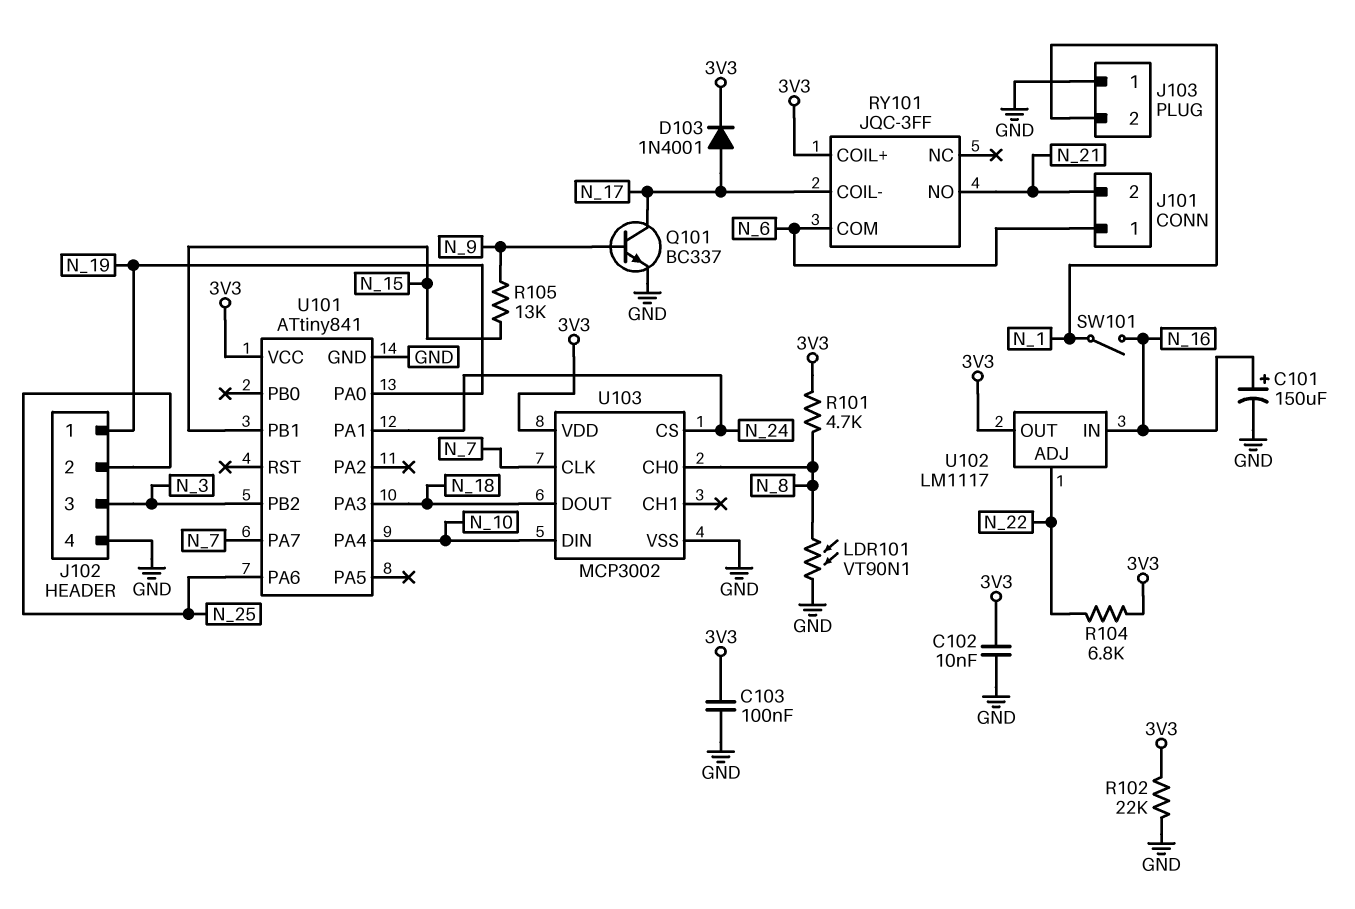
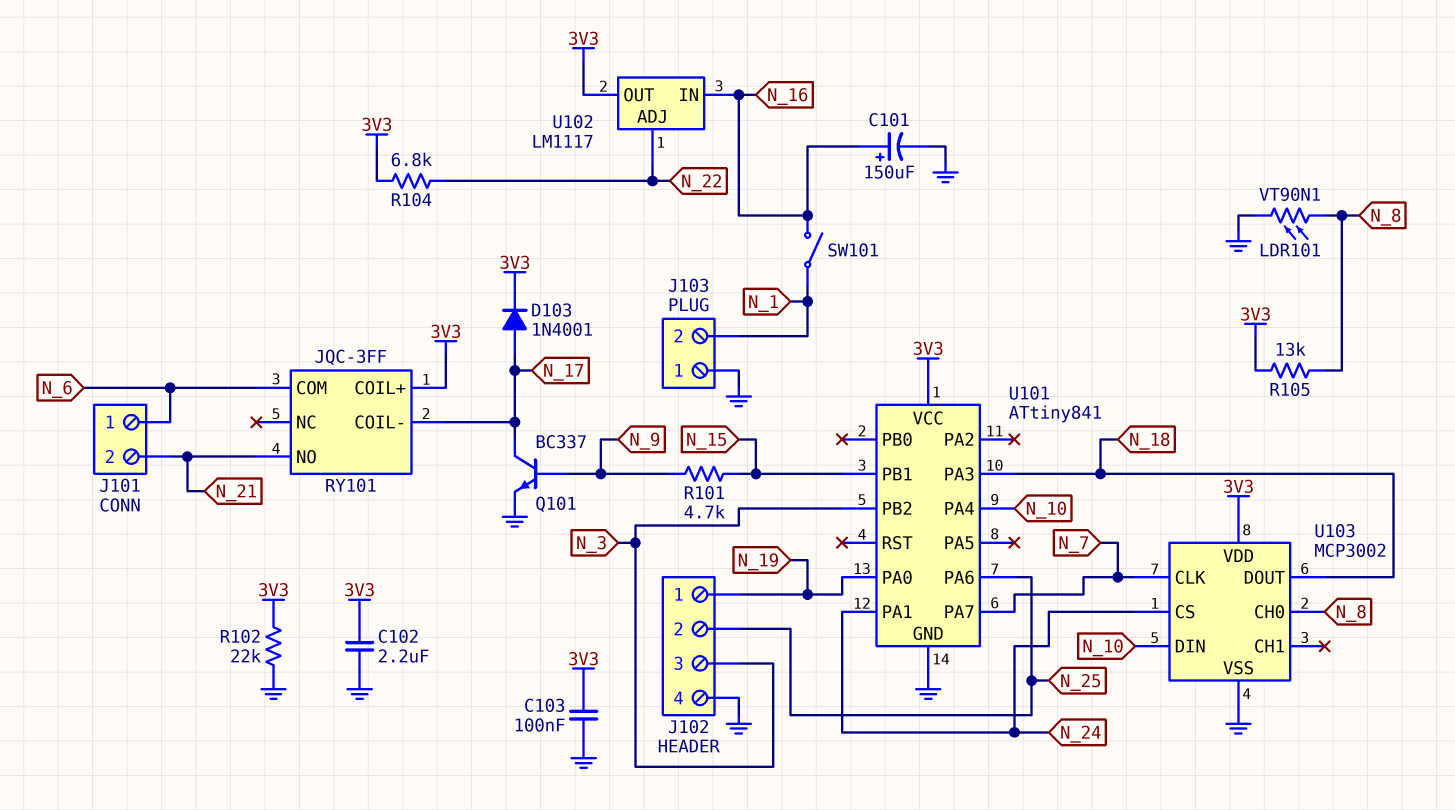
C102: 10nF (3V3, GND) -> 2.2uF (3V3, GND)
R101: 4.7k (3V3, N_8) -> 4.7k (N_9, N_15)
R105: 13k (N_9, N_15) -> 13k (3V3, N_8)

